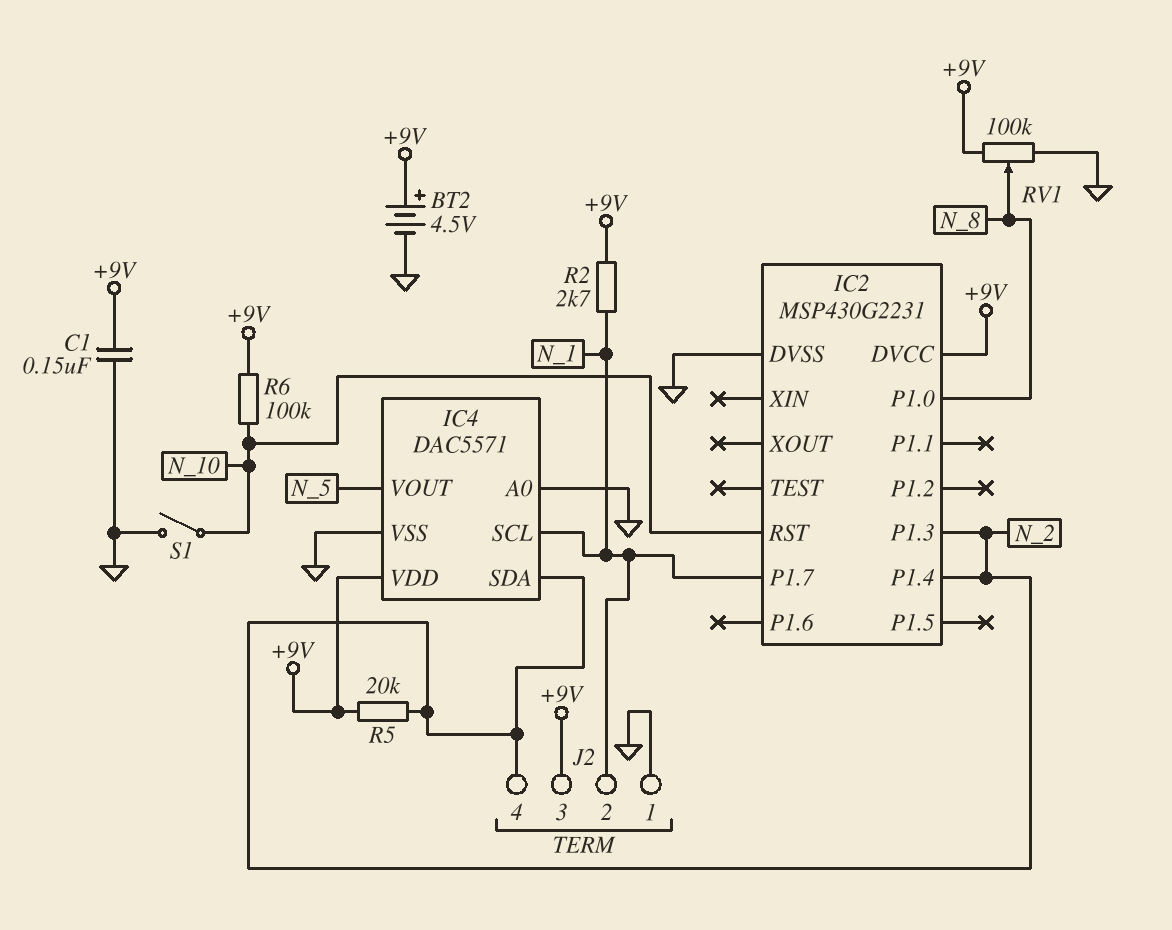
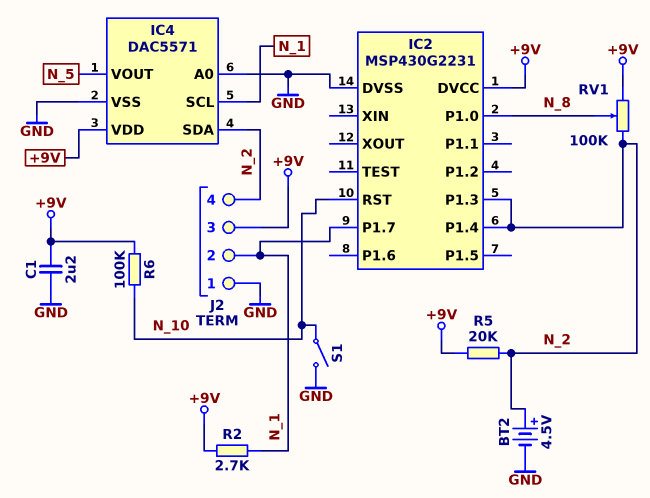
BT2: 4.5V (plus +9V, minus GND) -> 4.5V (plus N_2, minus GND)
C1: 150nF (+9V, GND) -> 2.2uF (+9V, GND)
RV1: 100k (+9V, GND, wiper N_8) -> 100k (+9V, N_2, wiper N_8)

